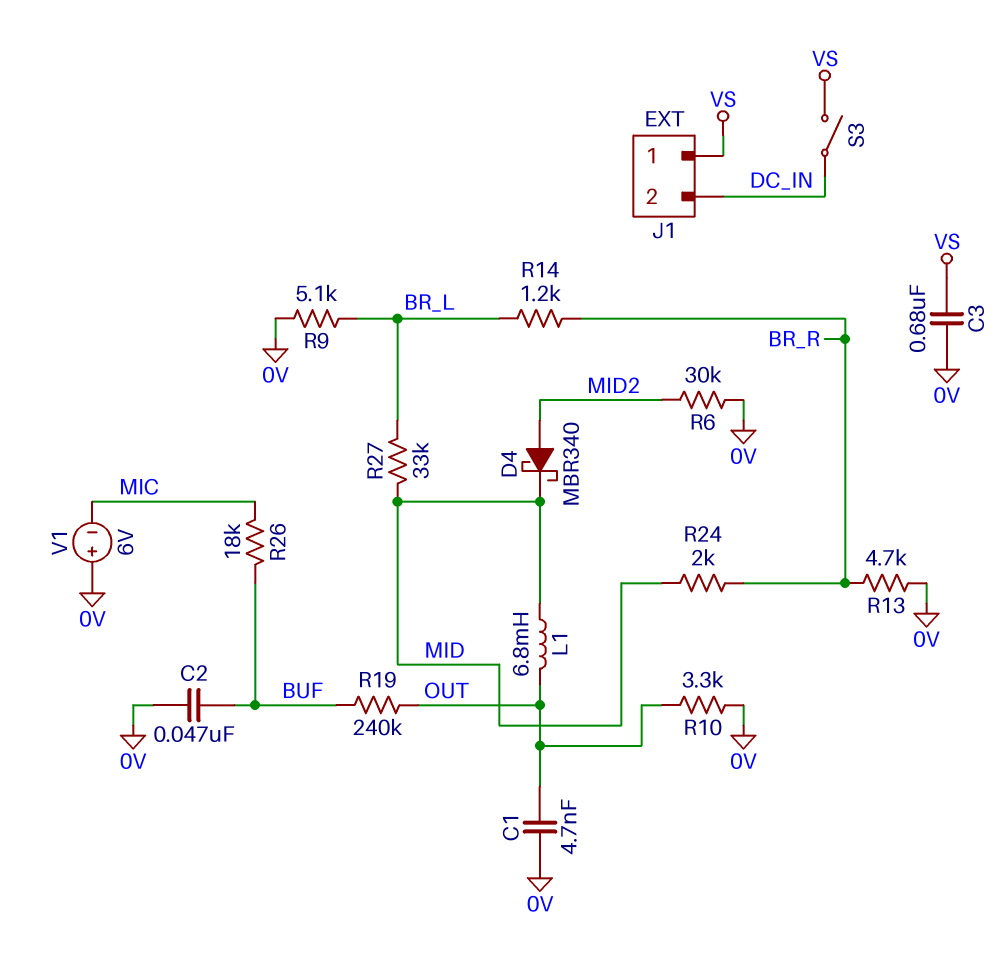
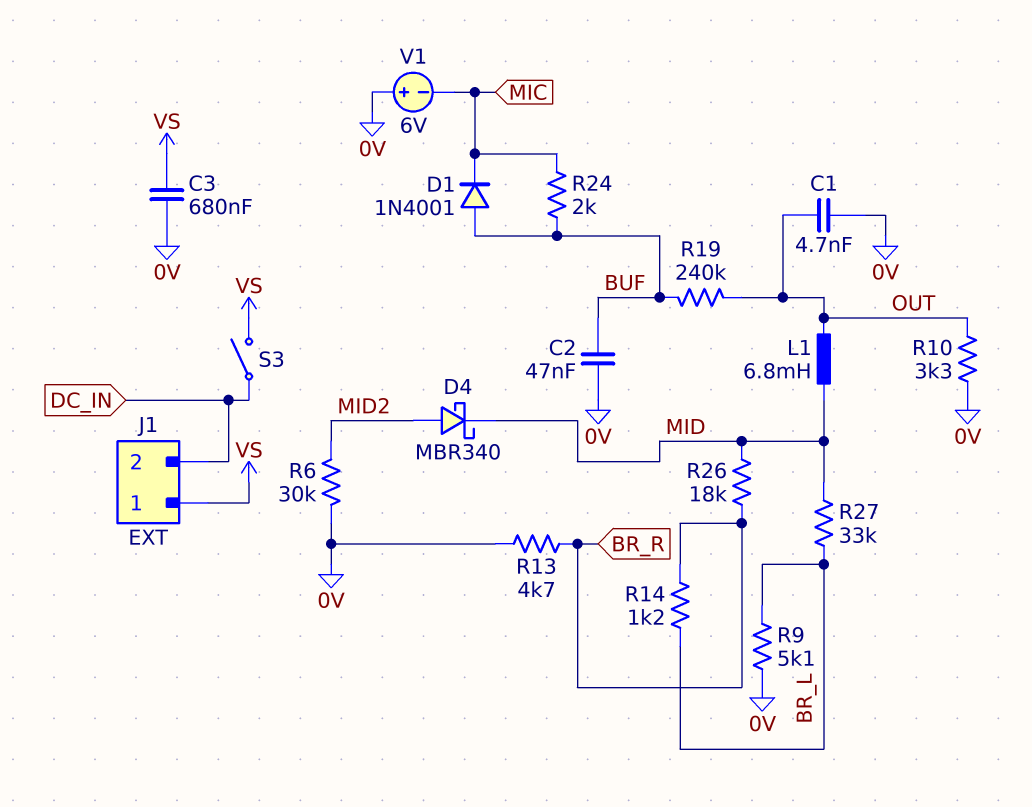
D1: none -> diode 1N4001 (A BUF, K MIC)
R24: 2k (BR_R, MID) -> 2k (BUF, MIC)
R26: 18k (BUF, MIC) -> 18k (BR_R, MID)

